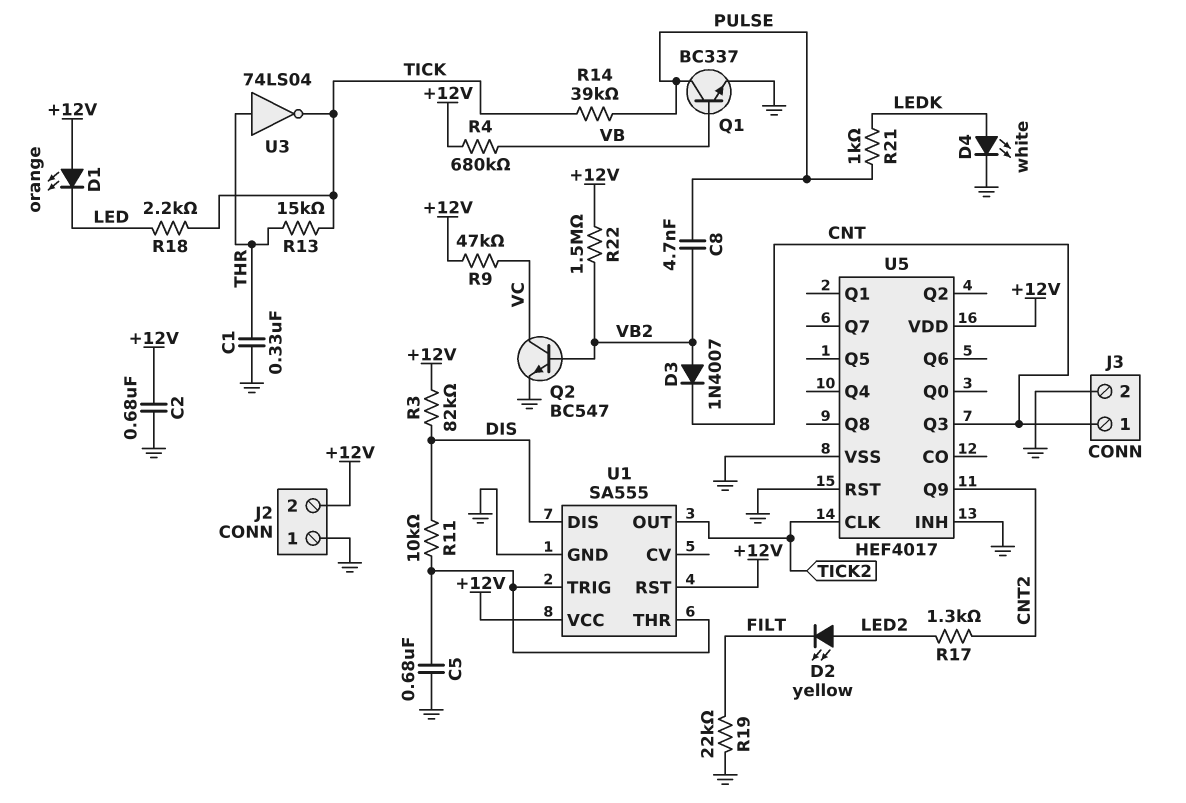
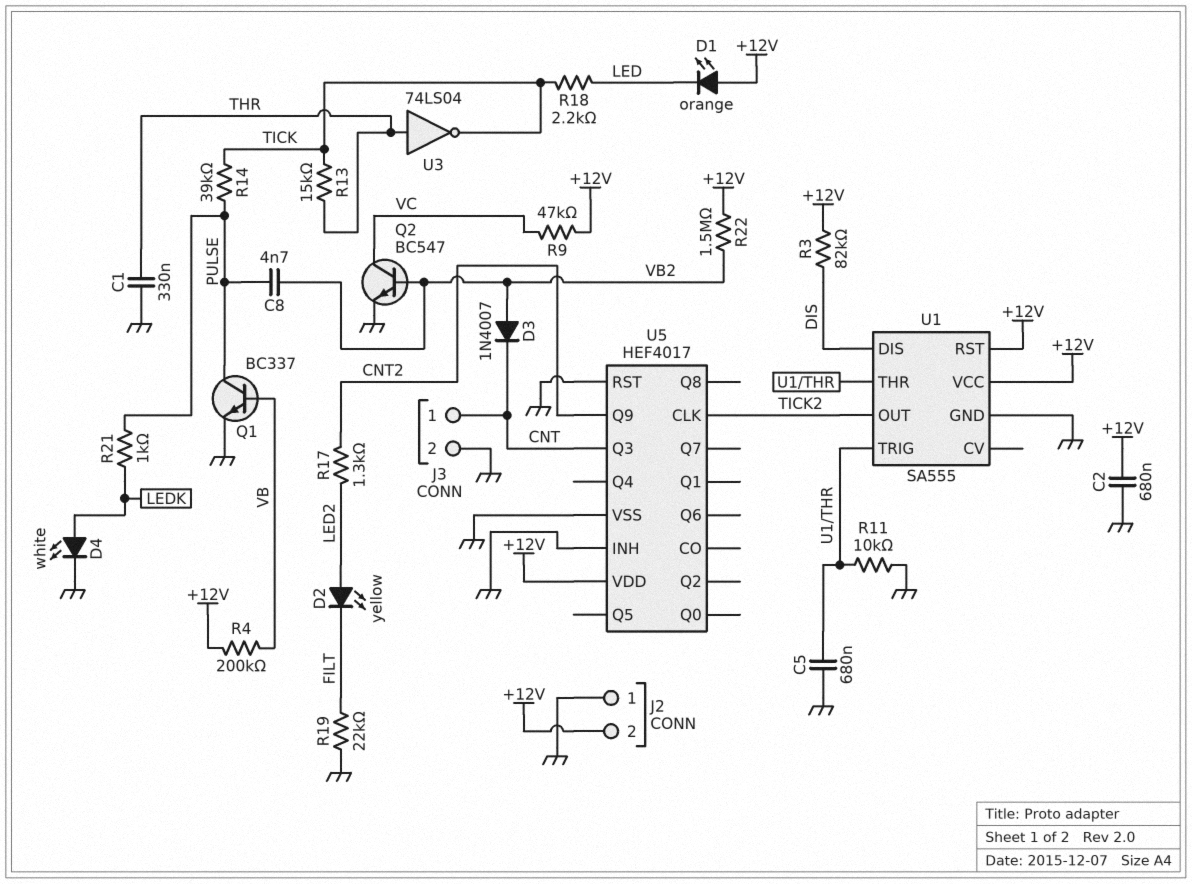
R4: 680k (+12V, VB) -> 200k (+12V, VB)
R11: 10k (DIS, U1/THR) -> 10k (GND, U1/THR)

